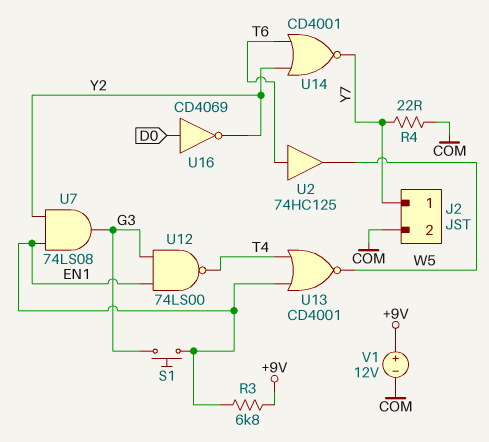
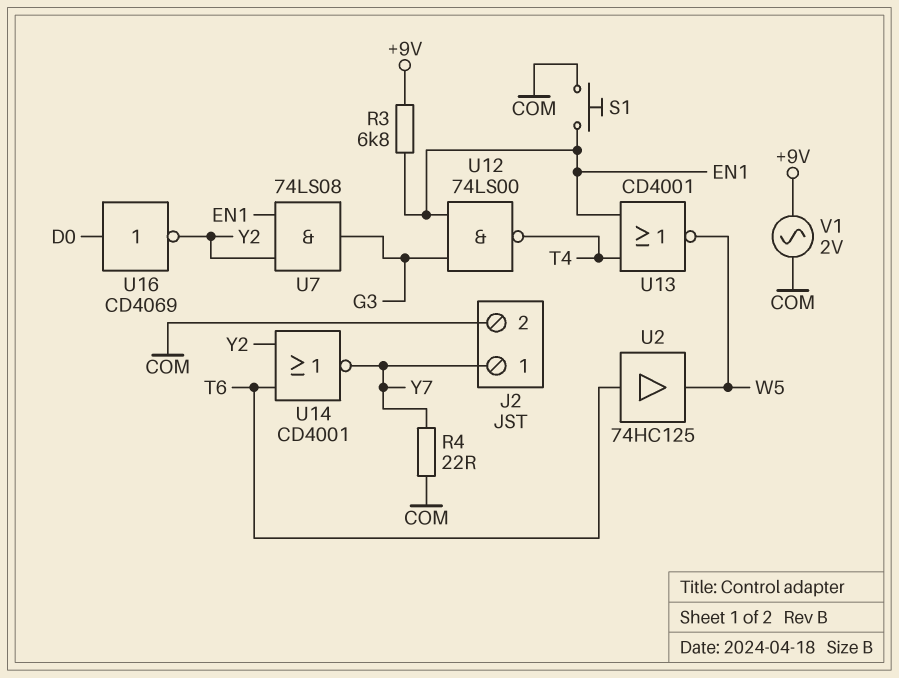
S1: button (EN1, G3) -> button (COM, EN1)
V1: 12V (plus +9V, minus COM) -> AC 2V (+9V, COM)

